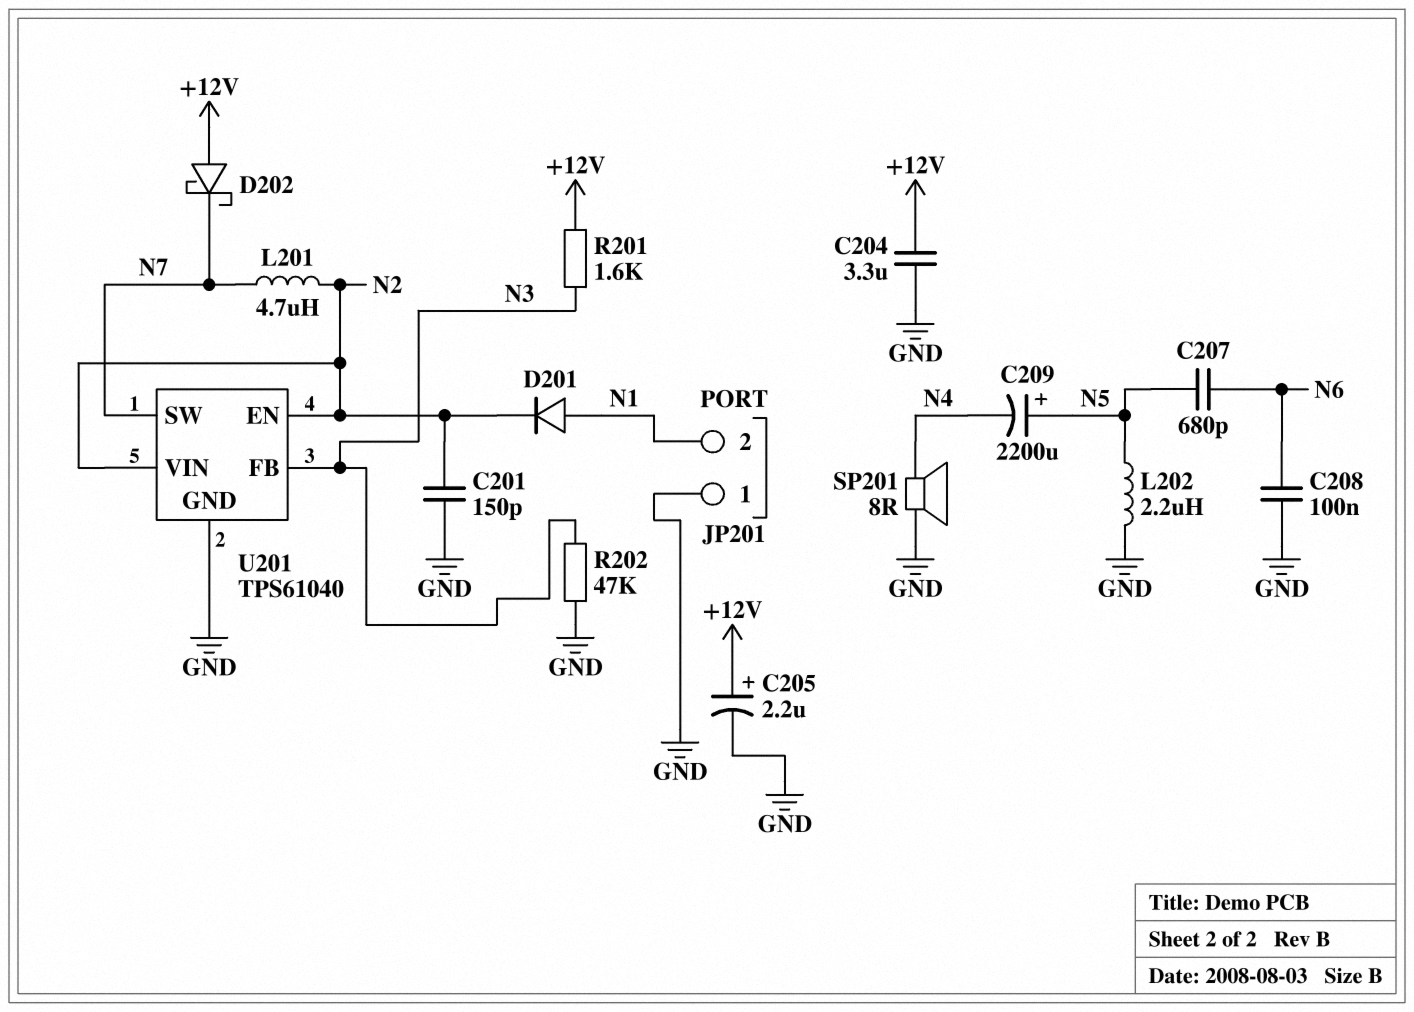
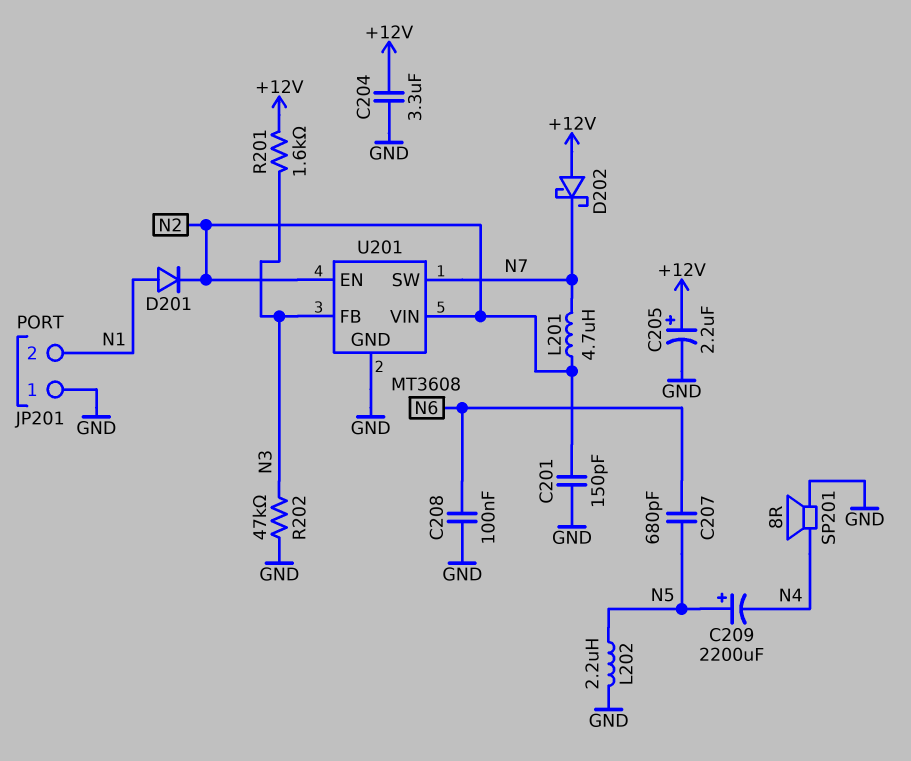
U201: TPS61040 -> MT3608

